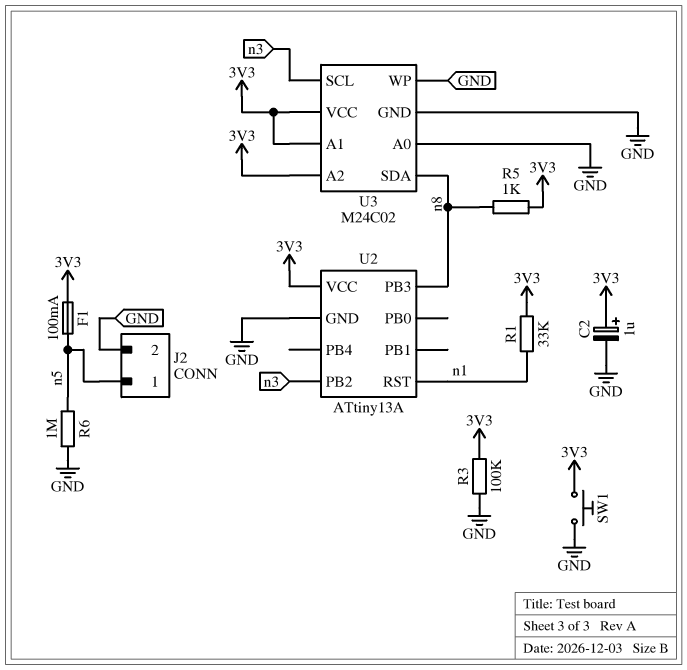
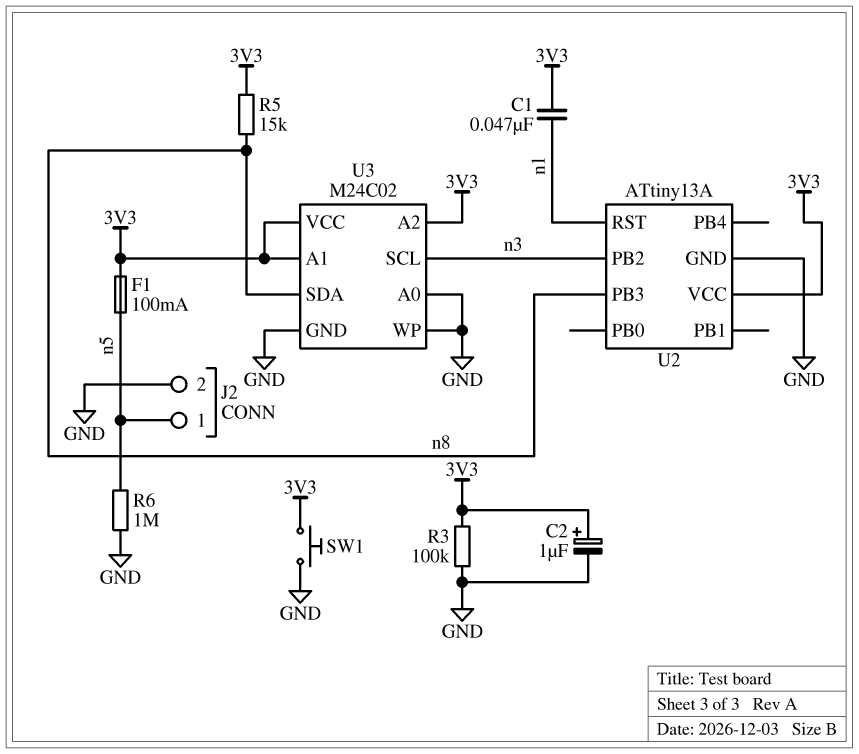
C1: none -> 47nF (3V3, n1)
R1: 33k (3V3, n1) -> none
R5: 1k (3V3, n8) -> 15k (3V3, n8)

